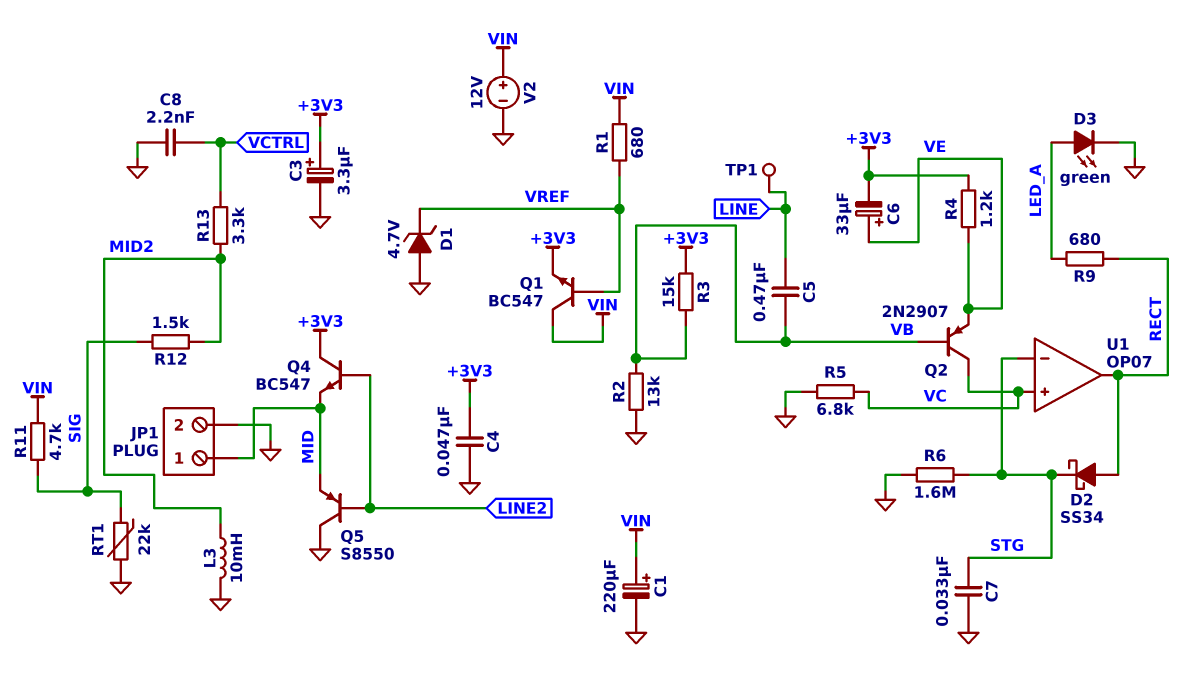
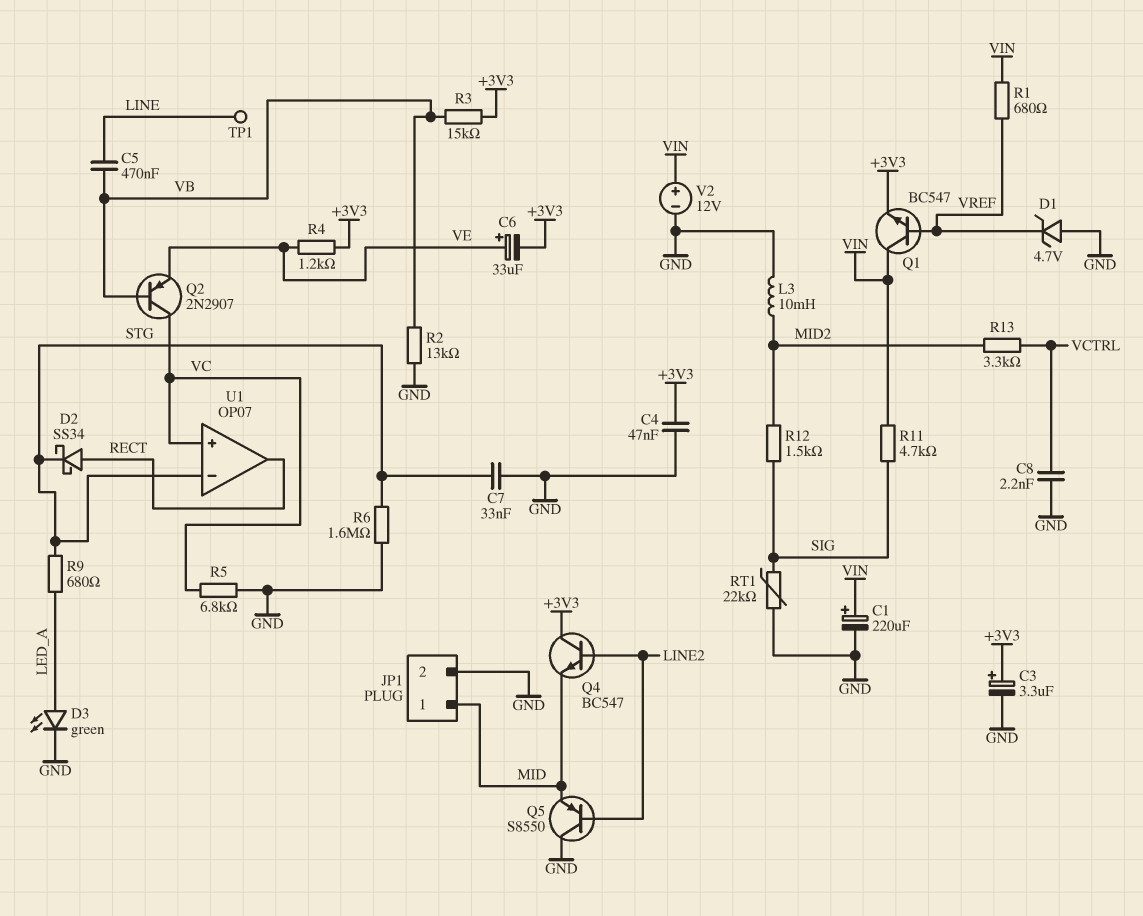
R9: 680 (LED_A, RECT) -> 680 (LED_A, STG)

